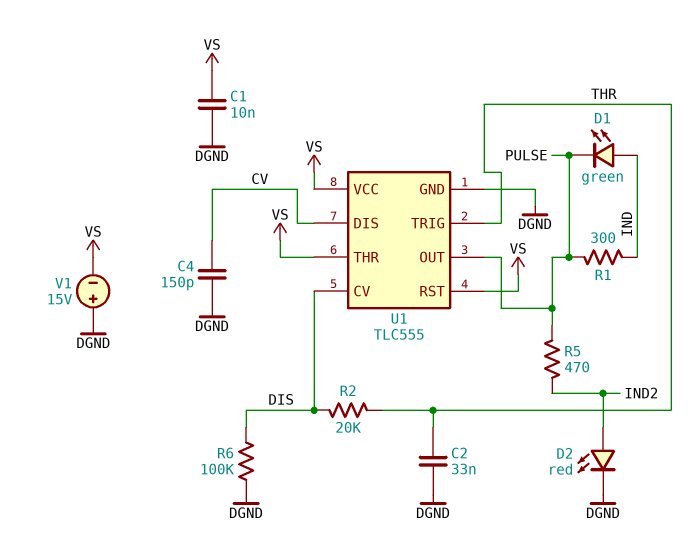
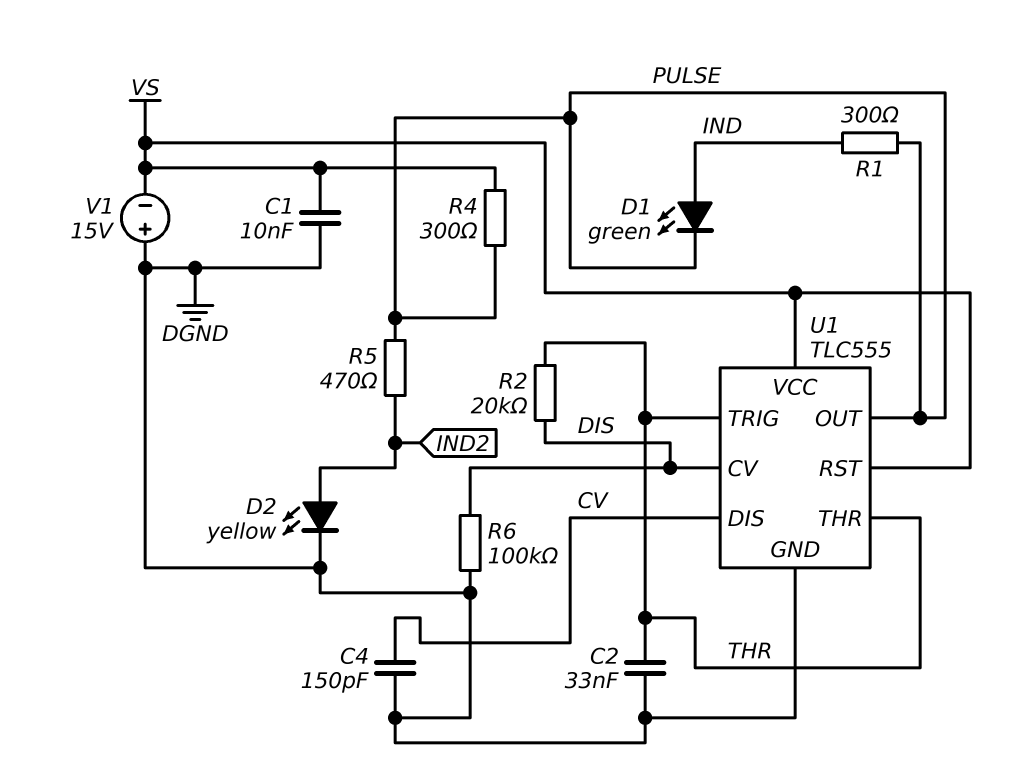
D2: LED red (A IND2, K DGND) -> LED yellow (A IND2, K DGND)
R4: none -> 300 (PULSE, VS)
U1 pin THR: VS -> THR

